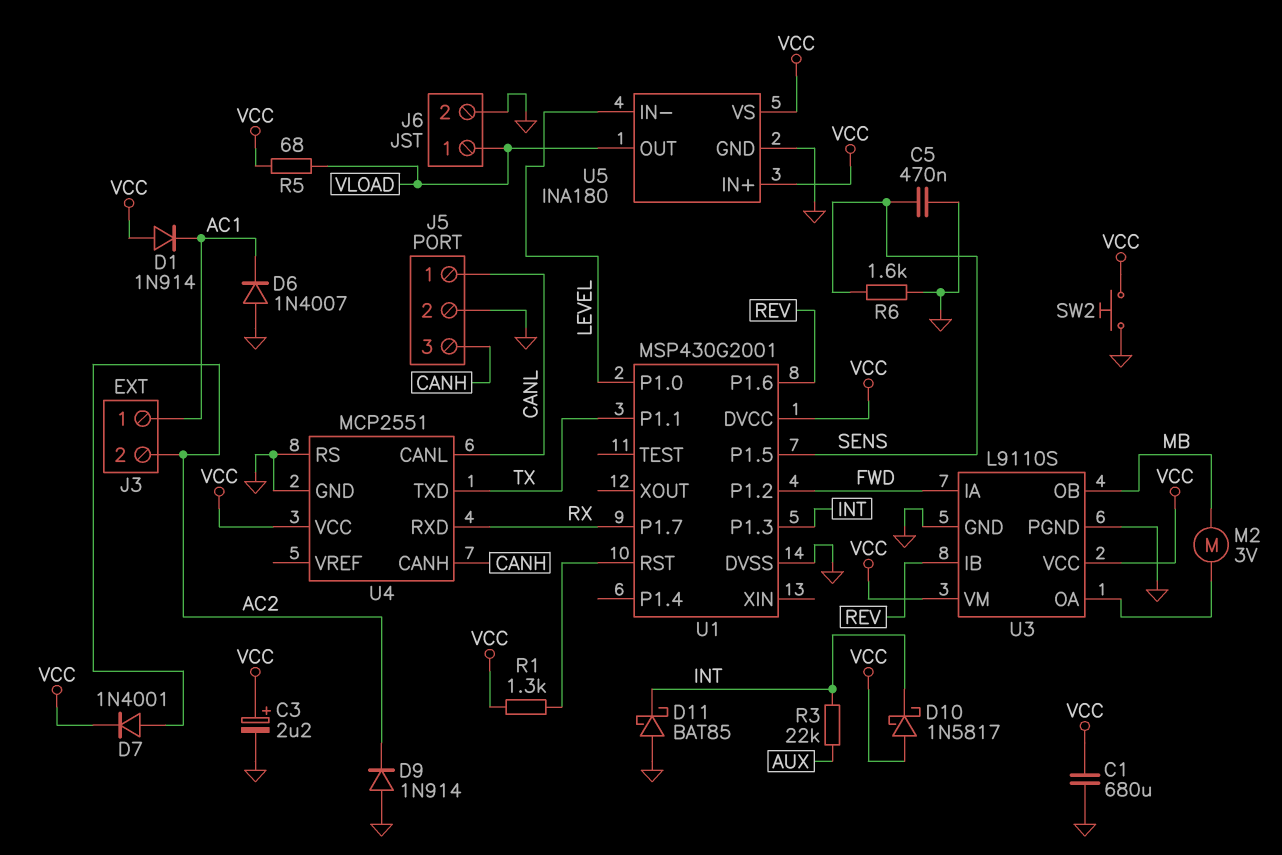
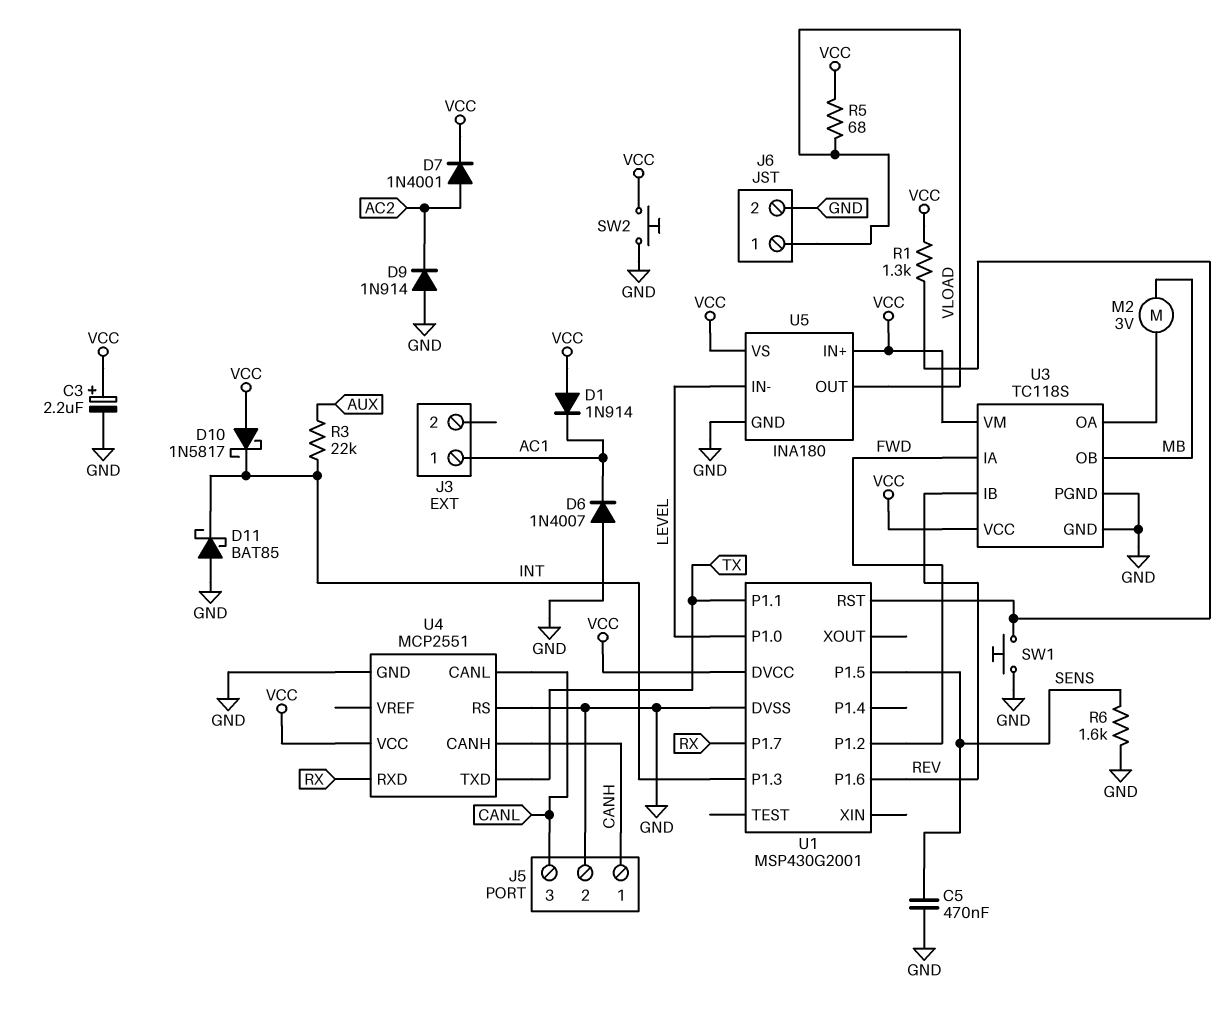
C1: 680uF (GND, VCC) -> none
J3 pin 2: AC2 -> none
J5 pin 1: CANL -> CANH
J5 pin 3: CANH -> CANL
SW1: none -> button (GND, U1/RST)
U3: L9110S -> TC118S

